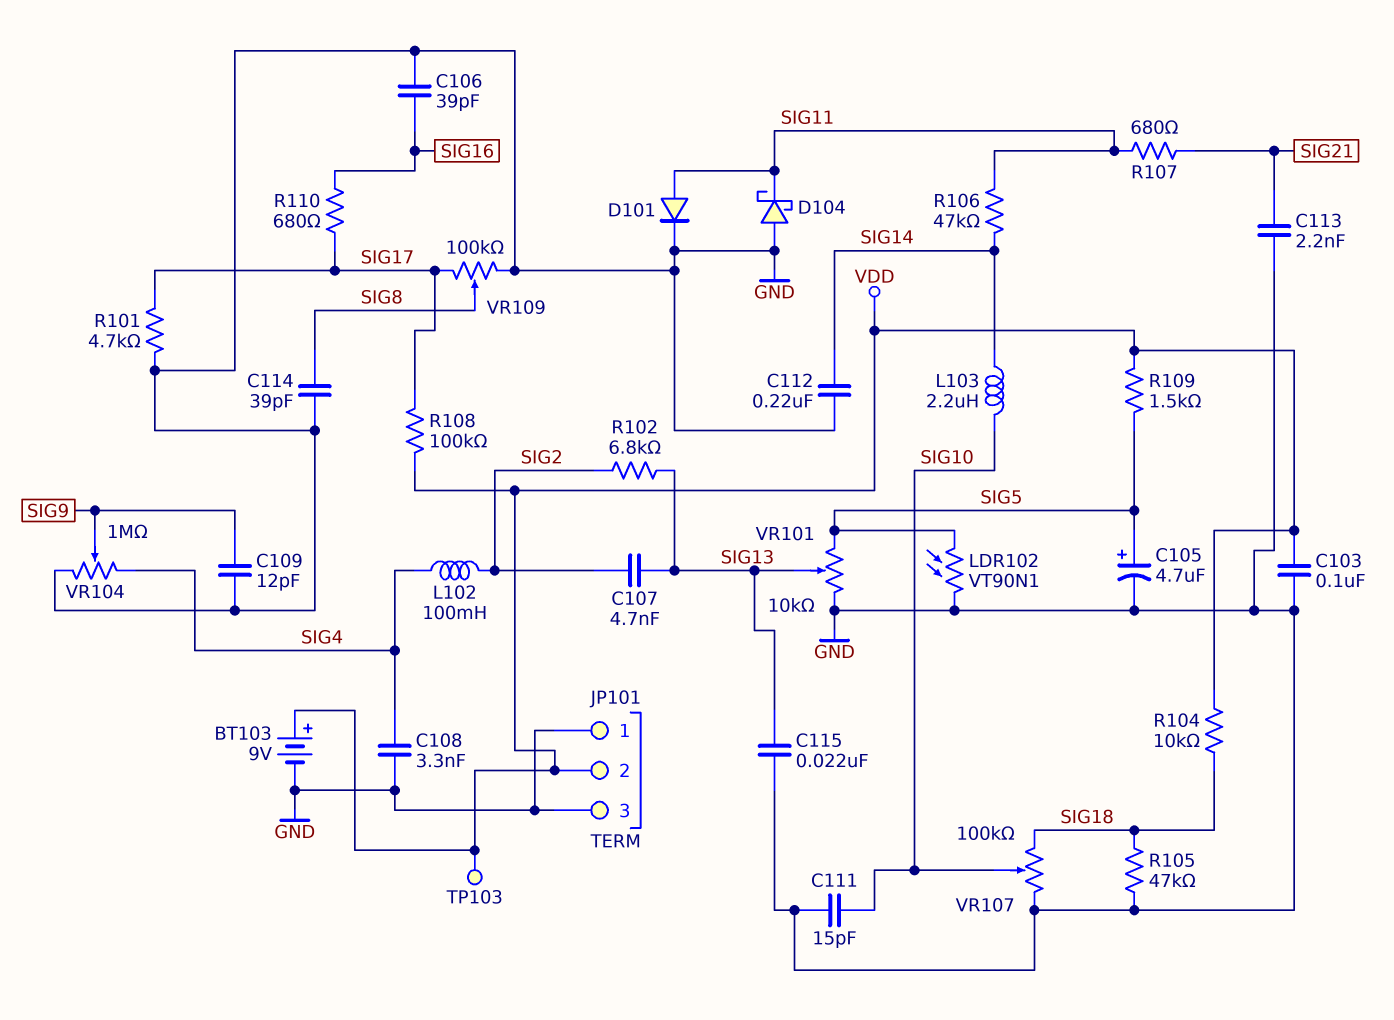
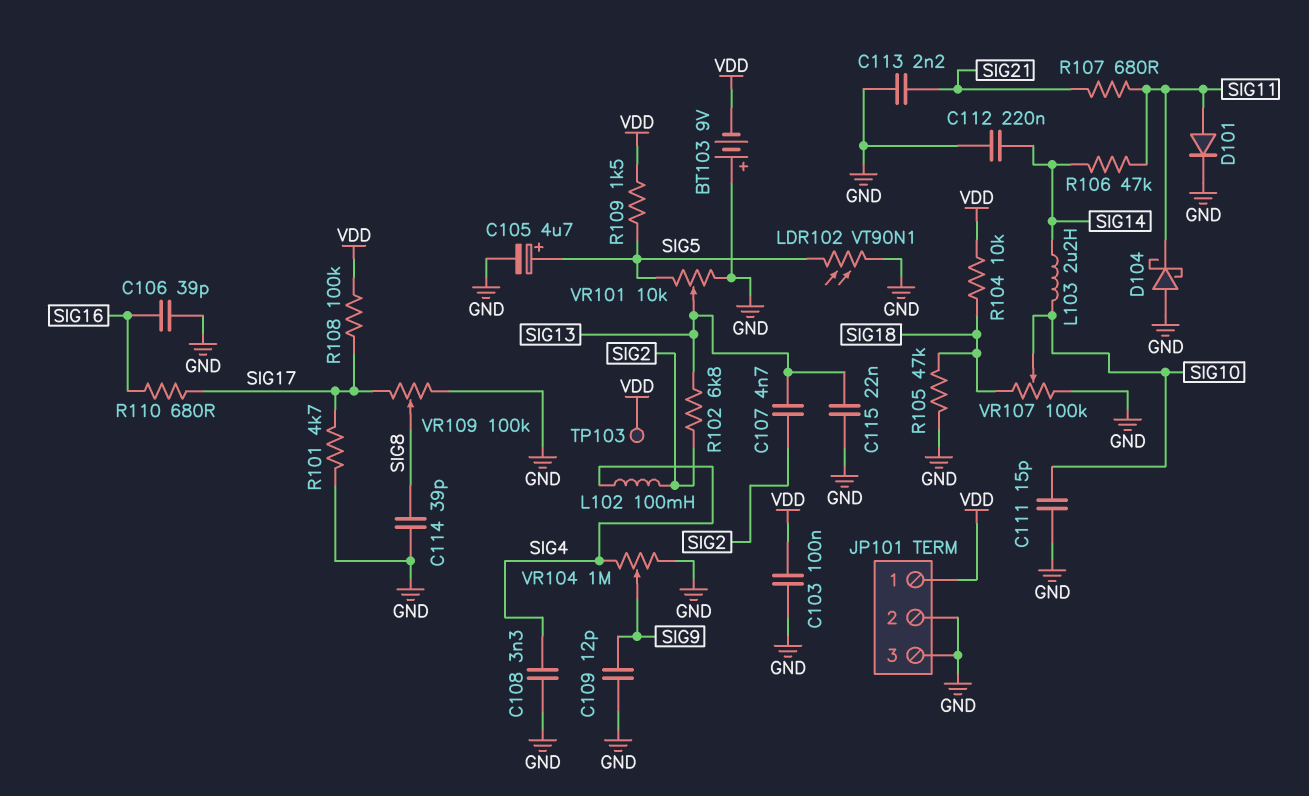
BT103: 9V (plus VDD, minus GND) -> 9V (plus GND, minus VDD)
JP101 pin 1: GND -> VDD
JP101 pin 2: VDD -> GND

